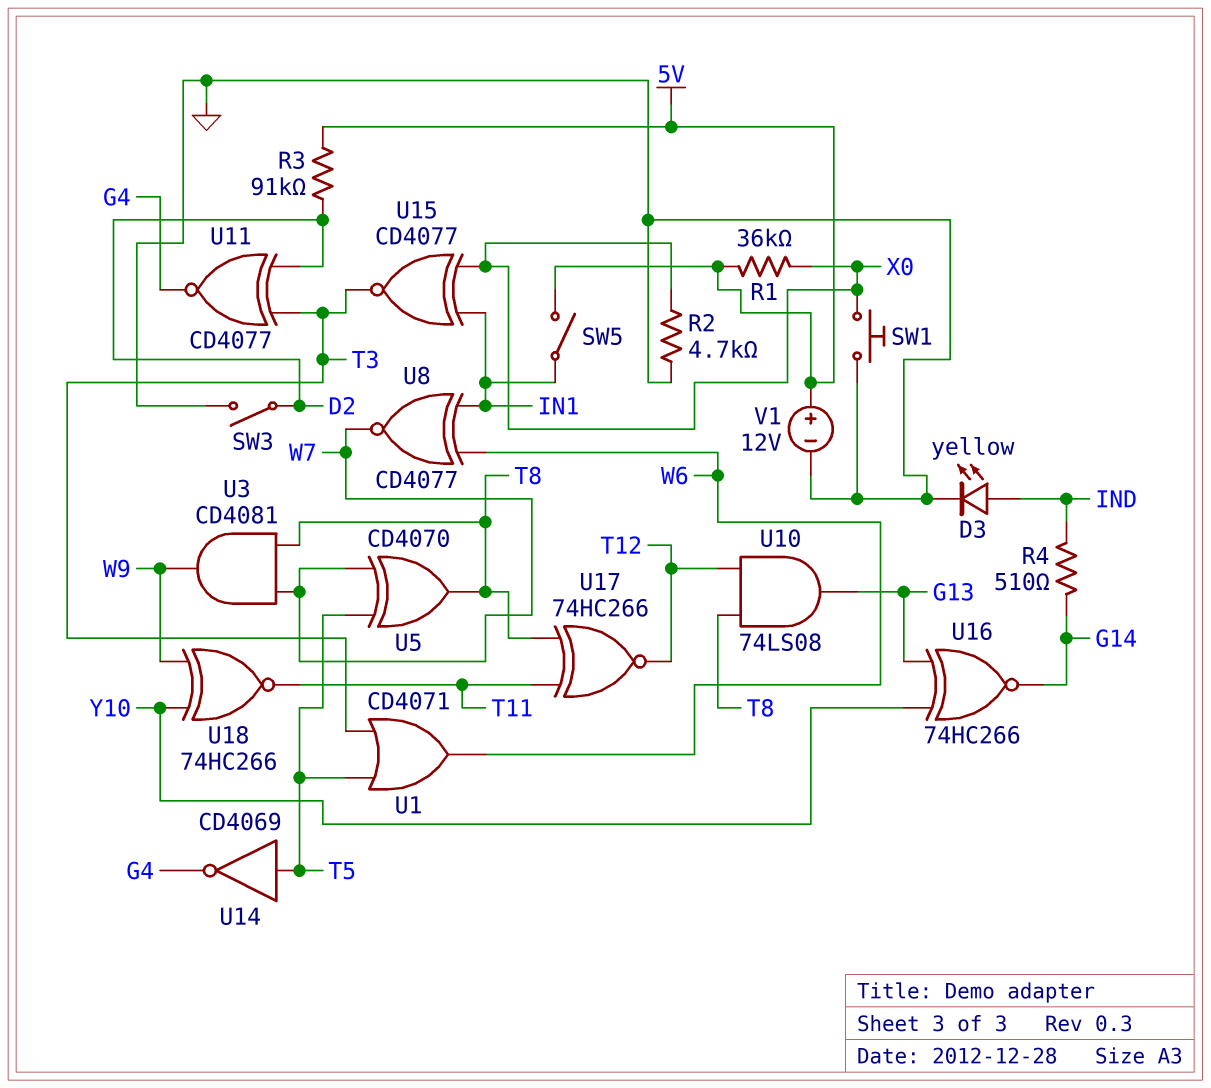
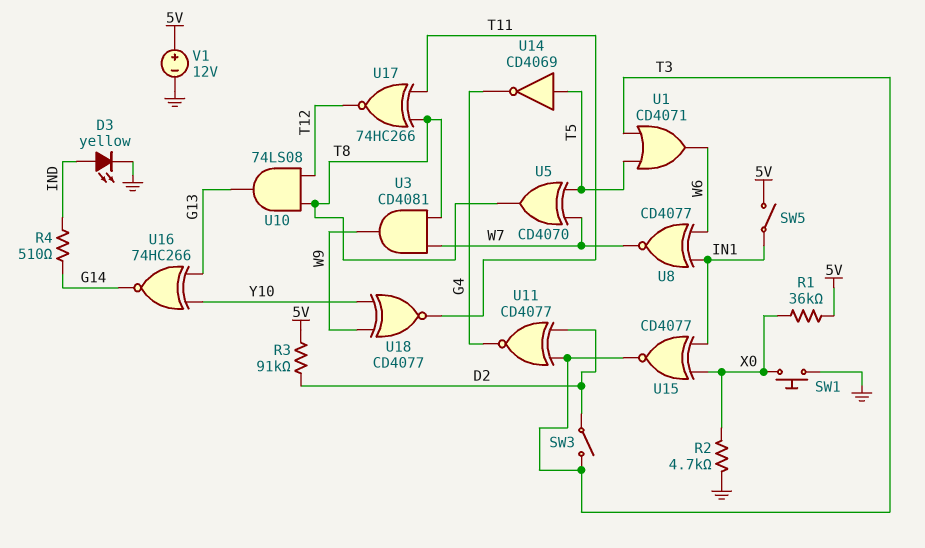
SW3: switch (D2, GND) -> switch (D2, T3)
U18: XNOR 74HC266 (in W9, in Y10, out T11) -> XNOR CD4077 (in W9, in Y10, out T11)

